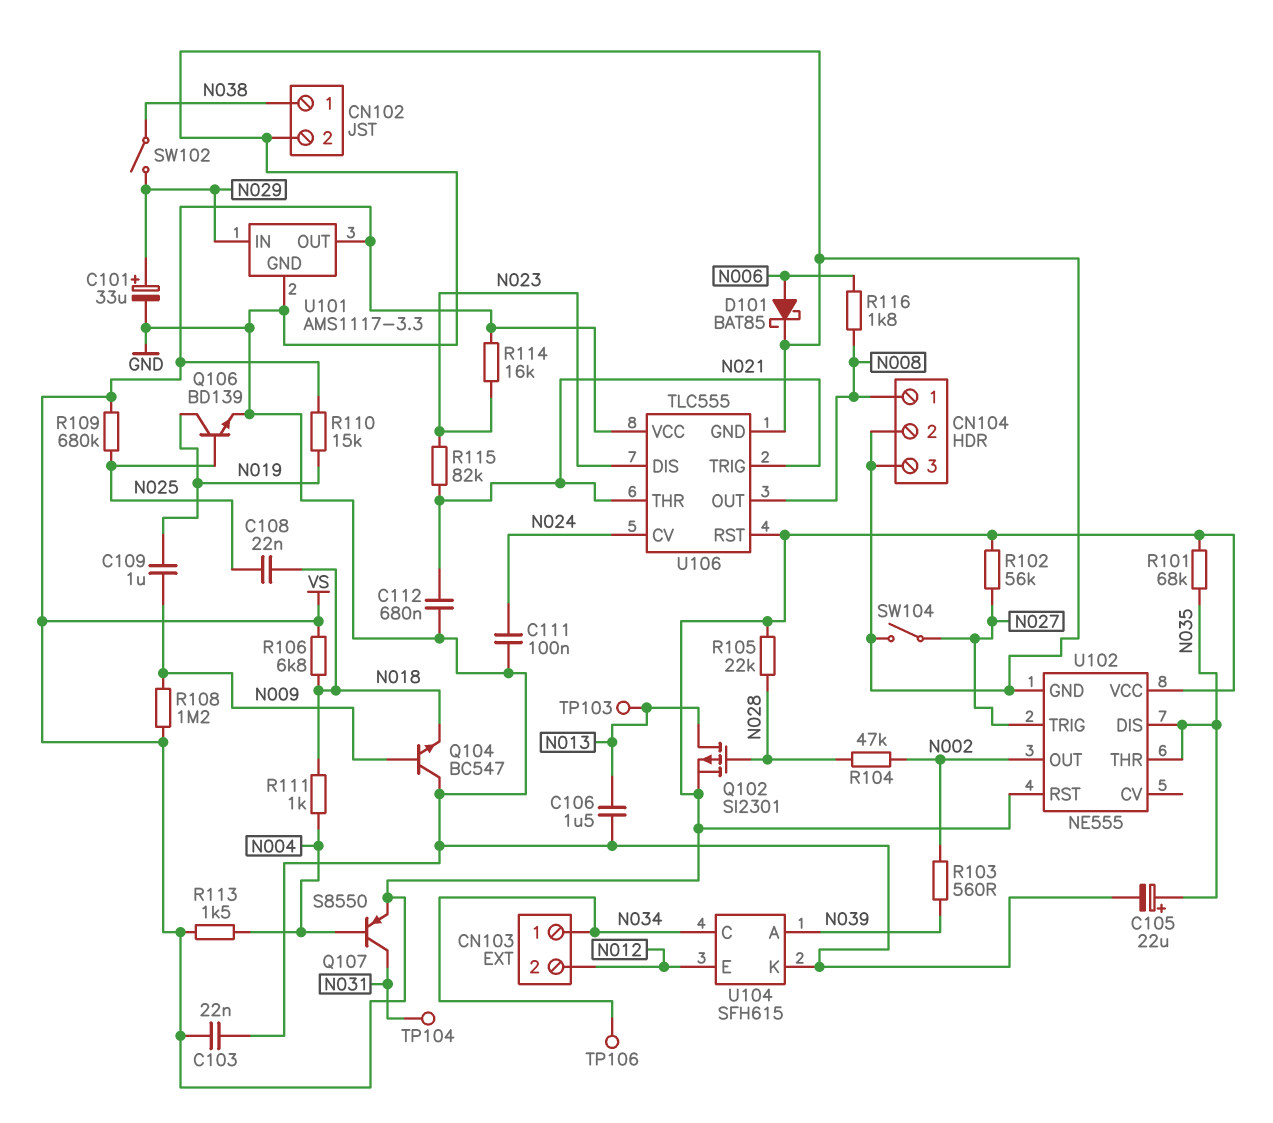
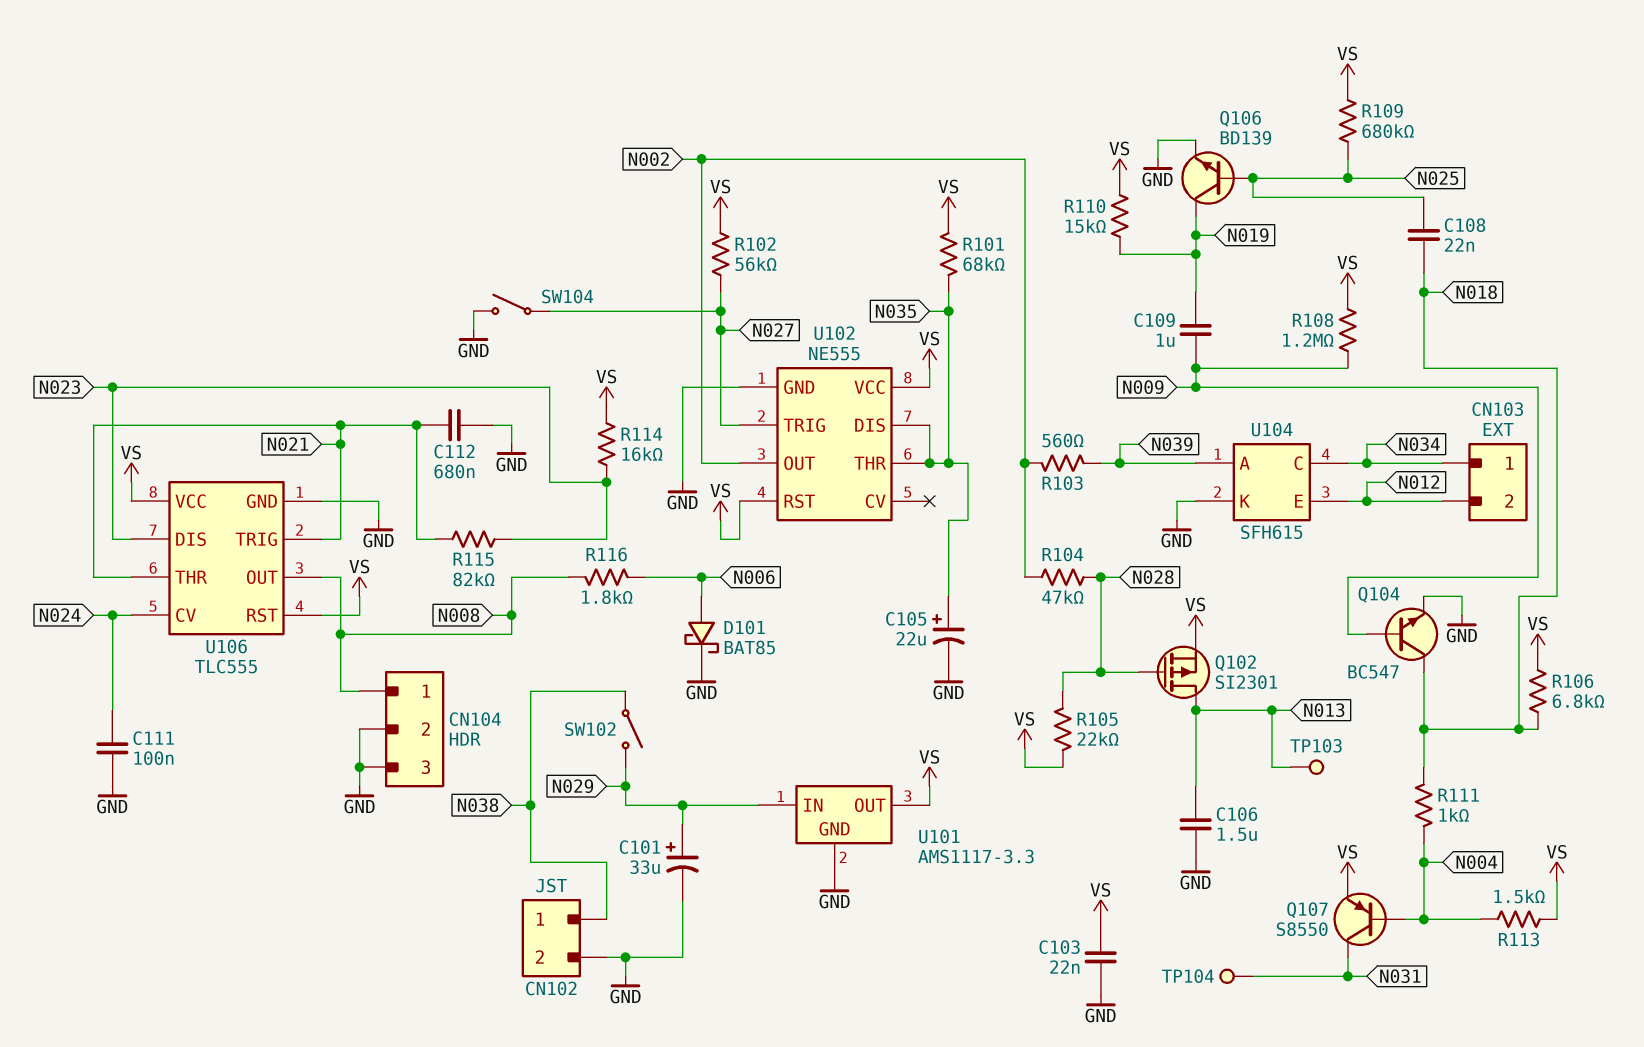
Q104: NPN BC547 (B N009, C GND, E N018) -> NPN BC547 (B N009, C N018, E GND)
TP106: test point (N034) -> none

